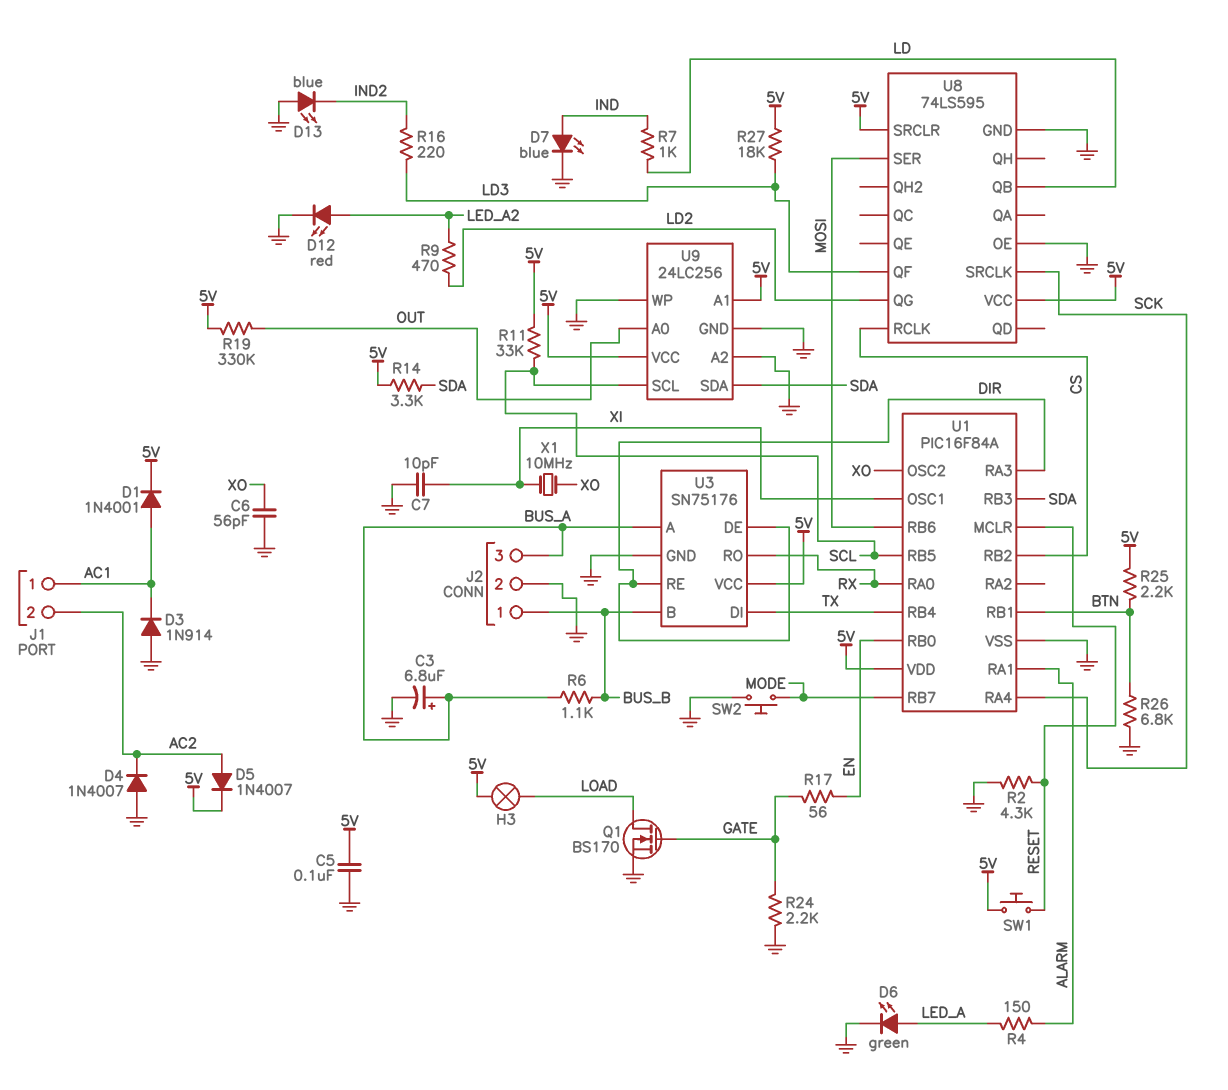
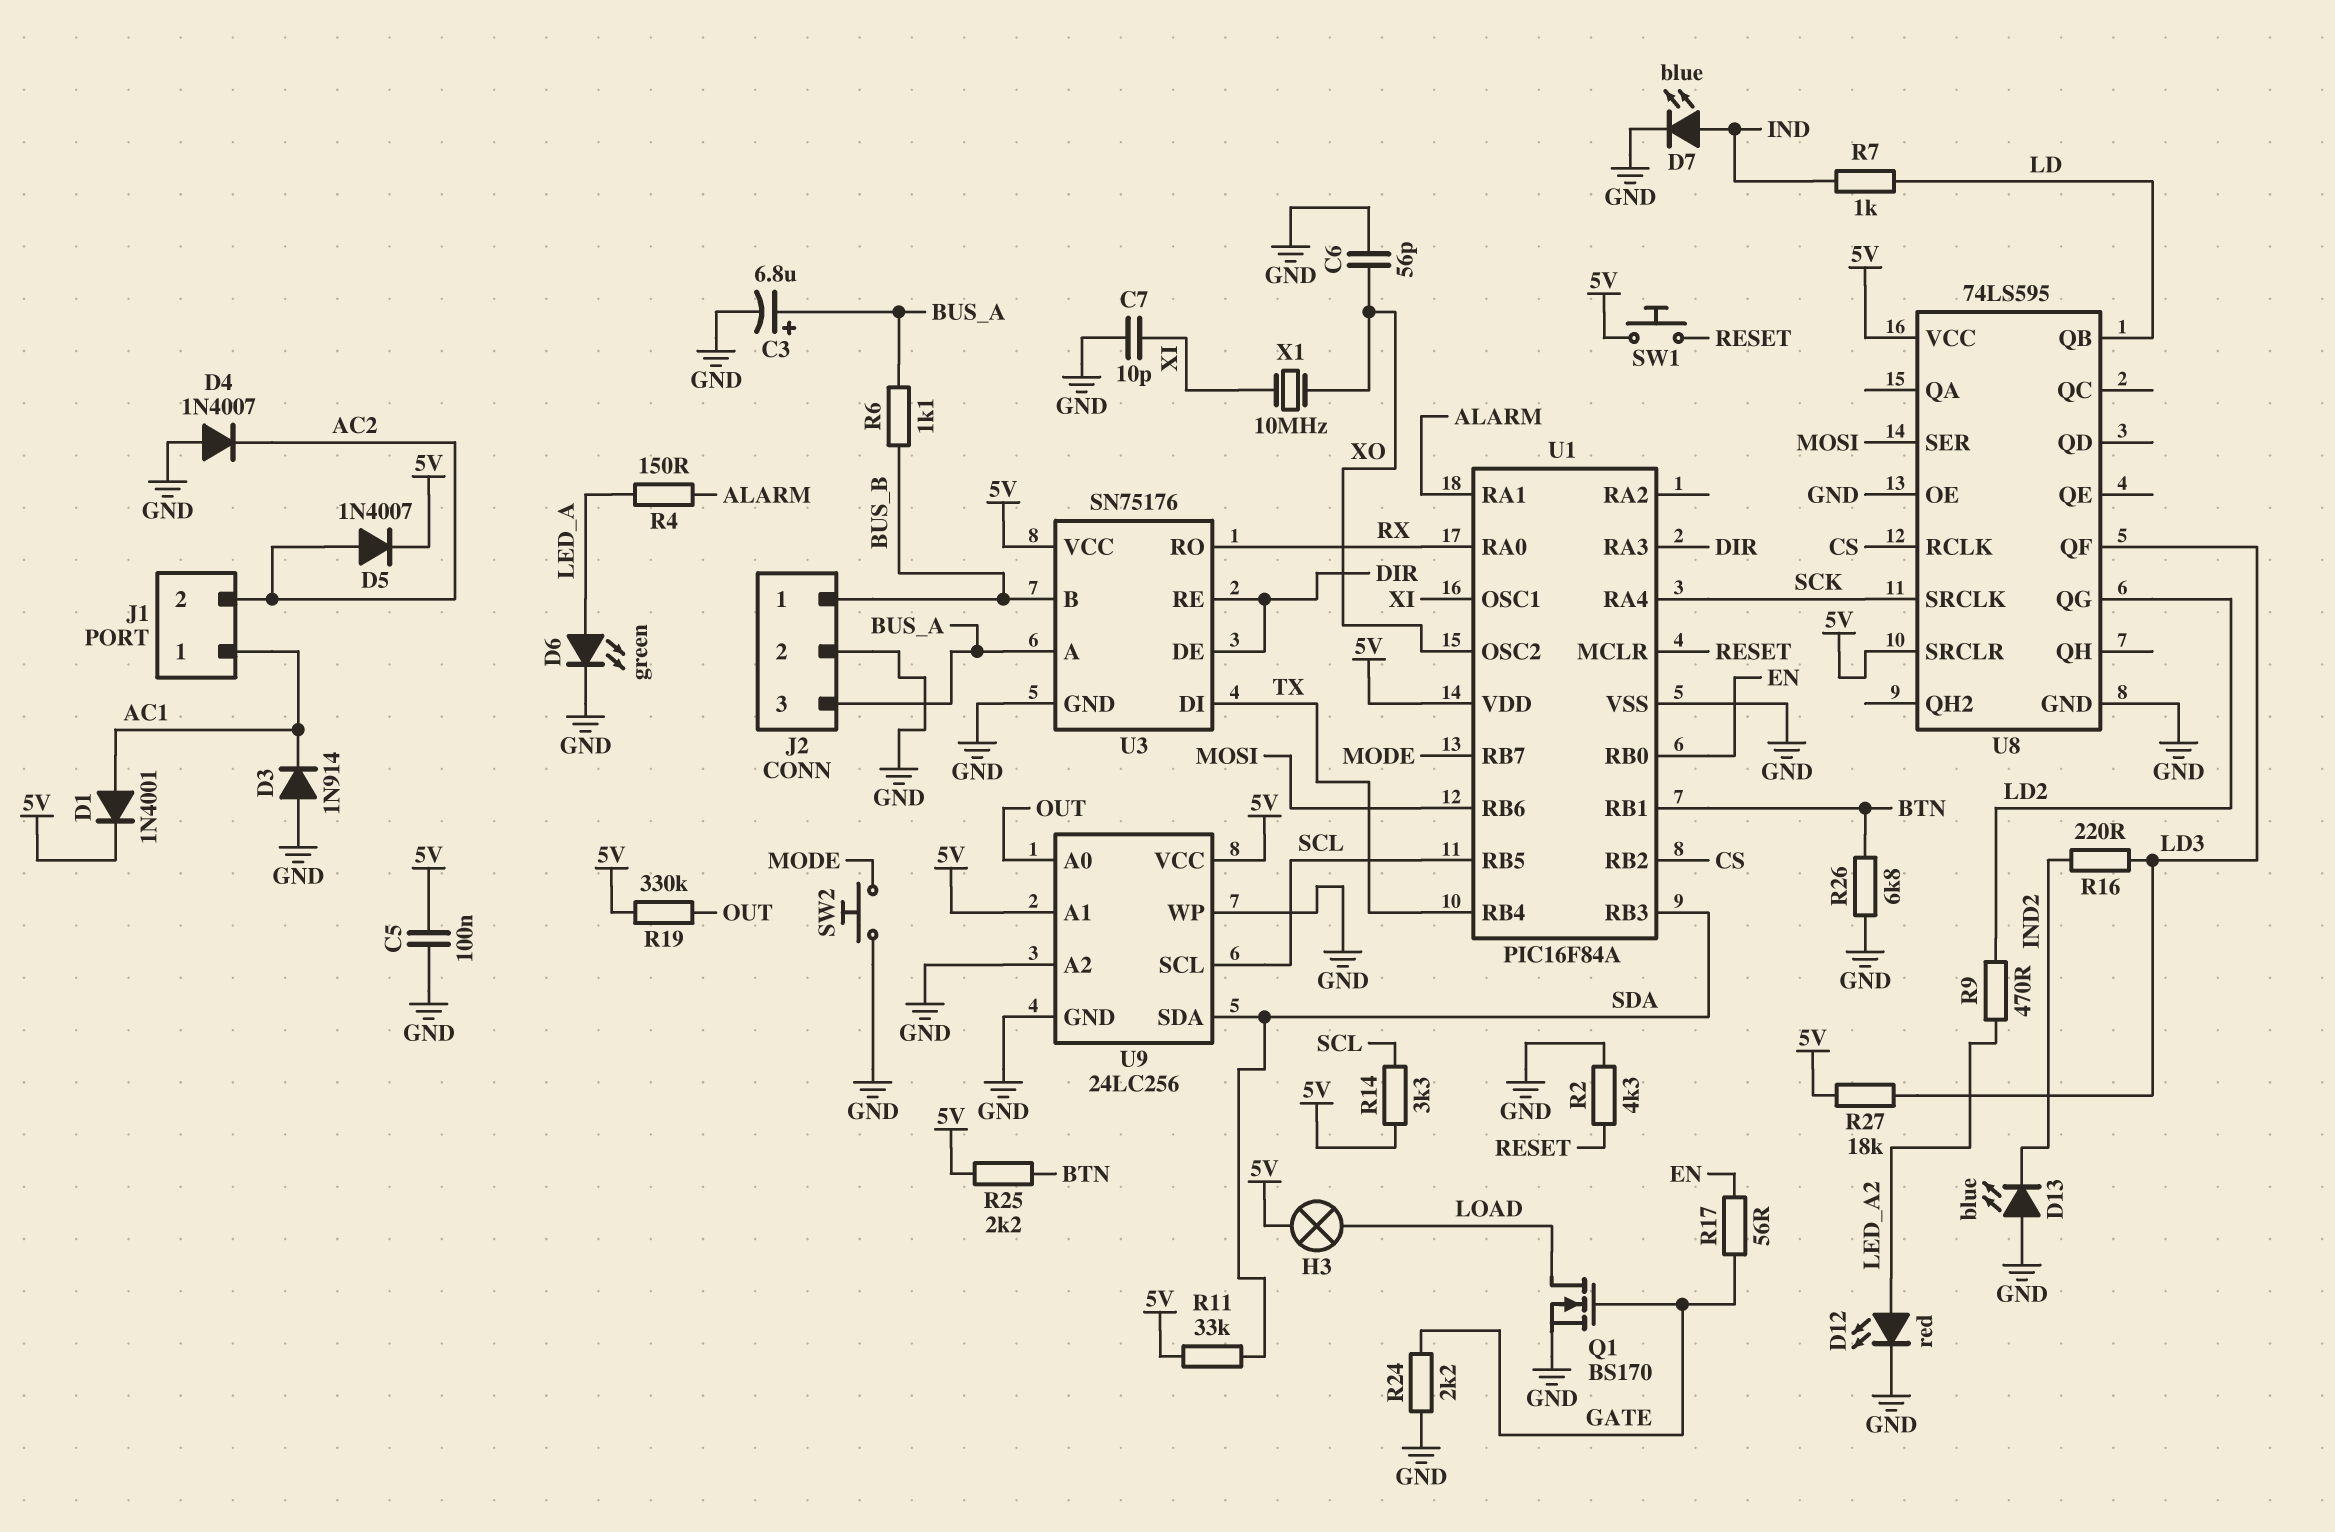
R11: 33k (5V, SCL) -> 33k (5V, SDA)
R14: 3.3k (5V, SDA) -> 3.3k (5V, SCL)

